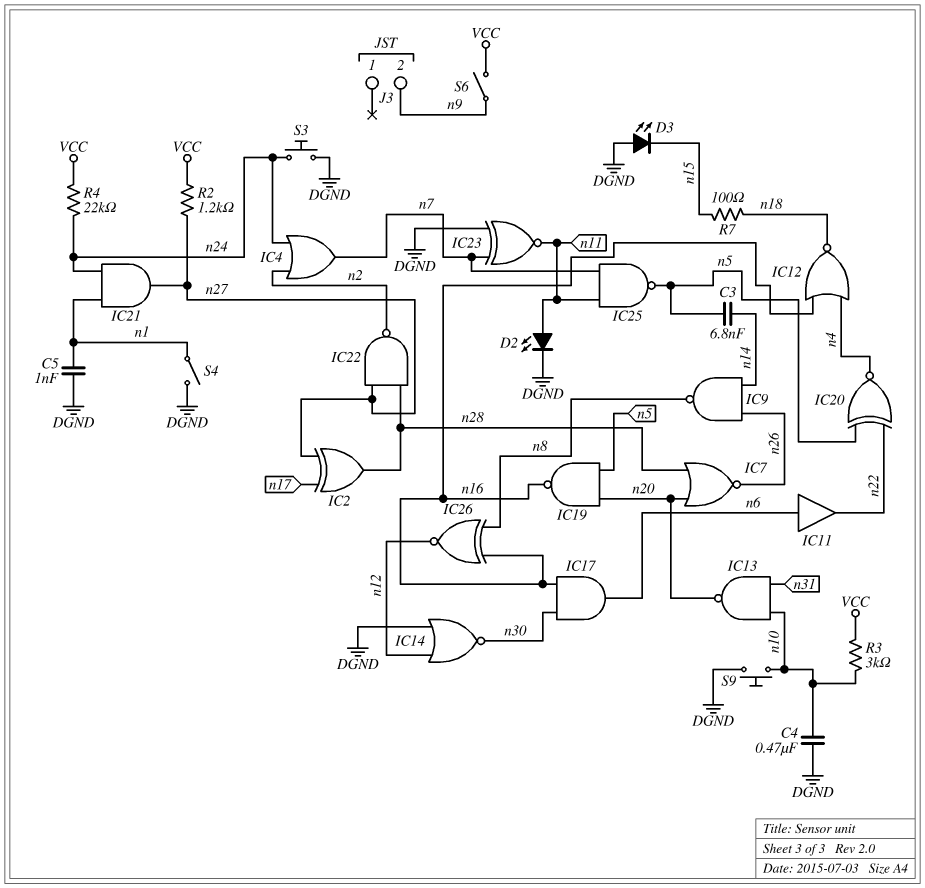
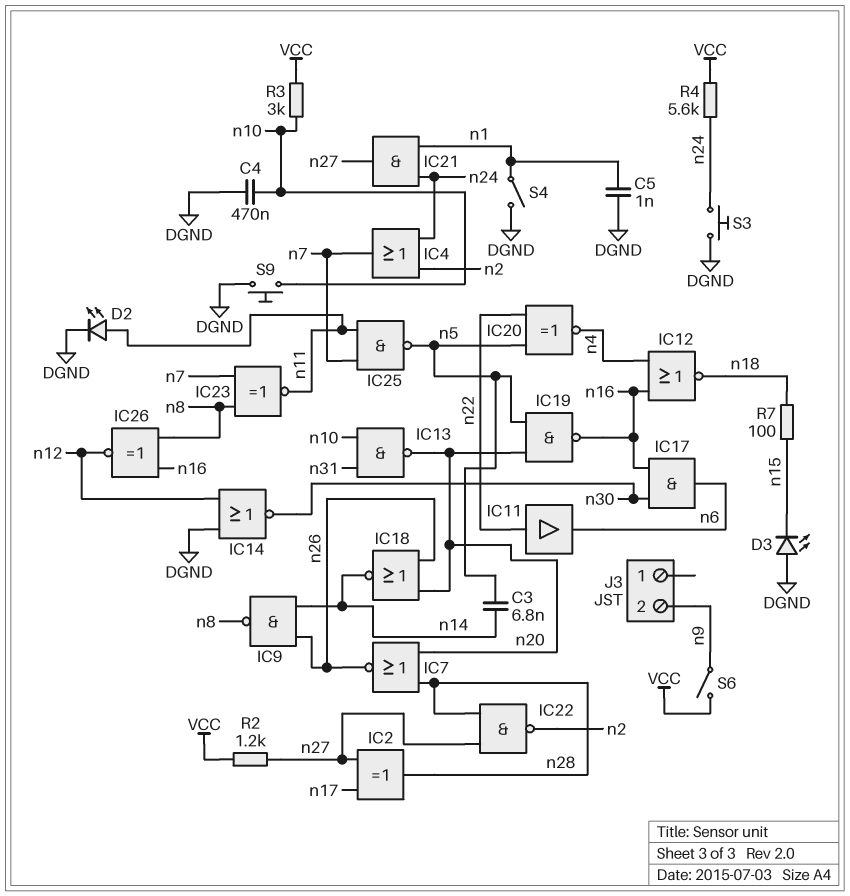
IC11: buffer (in n6, out n22) -> buffer (in n22, out n6)
IC18: none -> NOR (in n20, in n26, out n14)
IC23: XNOR (in DGND, in n7, out n11) -> XNOR (in n7, in n8, out n11)
R4: 22k (VCC, n24) -> 5.6k (VCC, n24)

